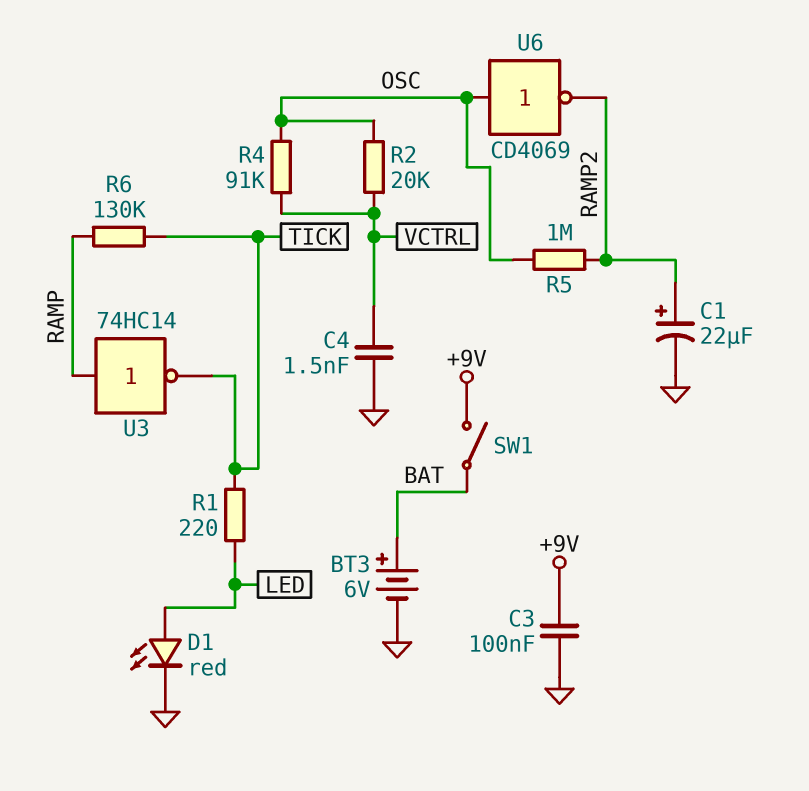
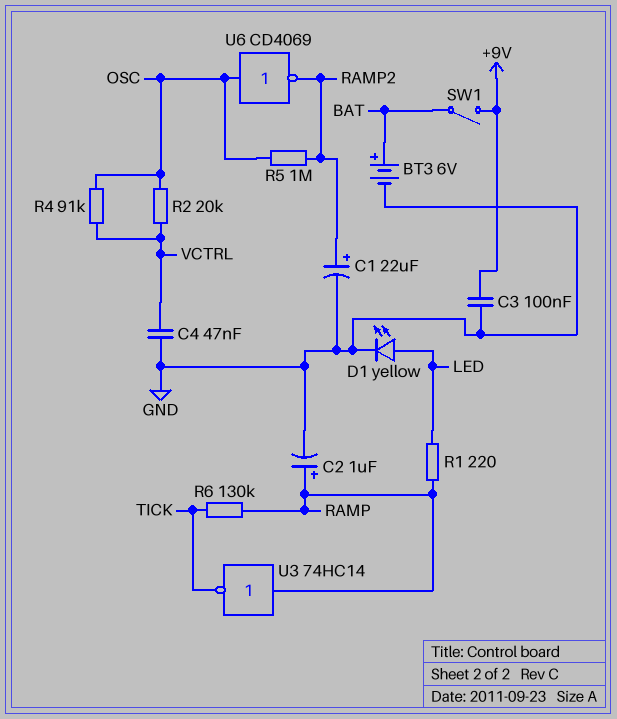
C2: none -> 1uF (plus RAMP, minus GND)
C4: 1.5nF (GND, VCTRL) -> 47nF (GND, VCTRL)
D1: LED red (A LED, K GND) -> LED yellow (A LED, K GND)
R1: 220 (LED, TICK) -> 220 (LED, RAMP)

